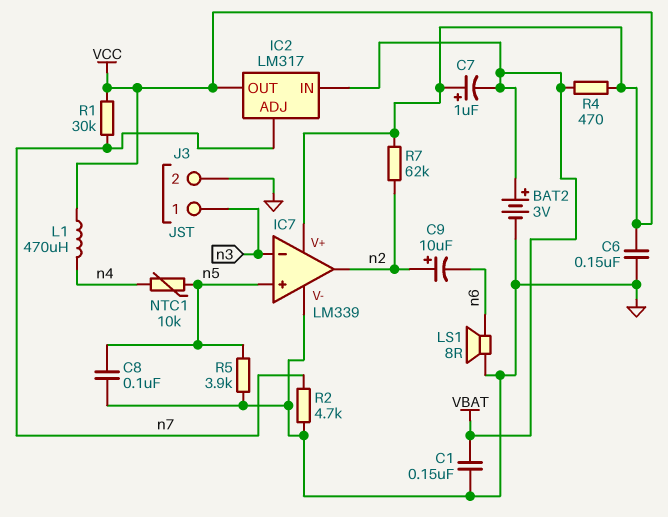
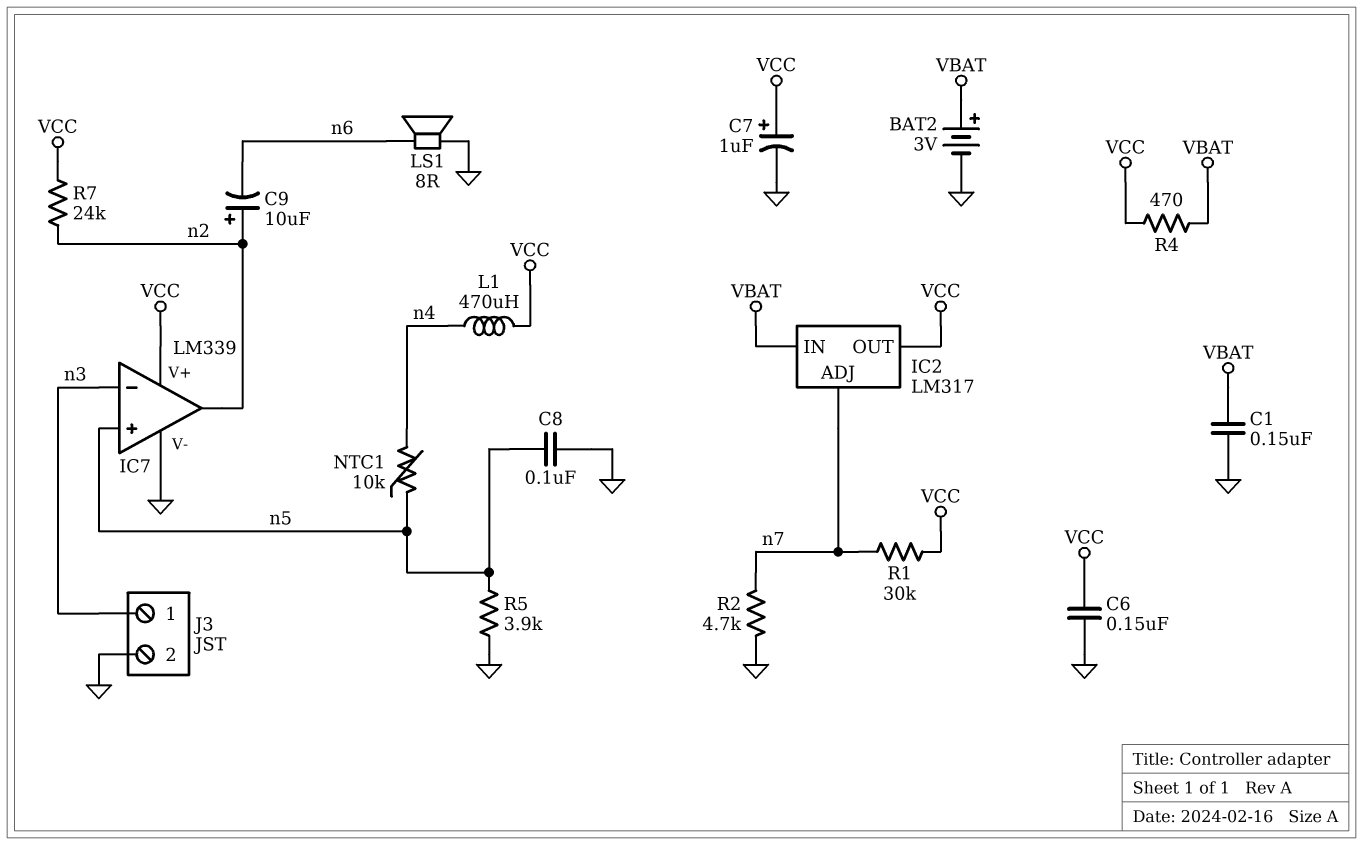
C7: 1uF (plus VCC, minus VBAT) -> 1uF (plus VCC, minus GND)
R7: 62k (VCC, n2) -> 24k (VCC, n2)

